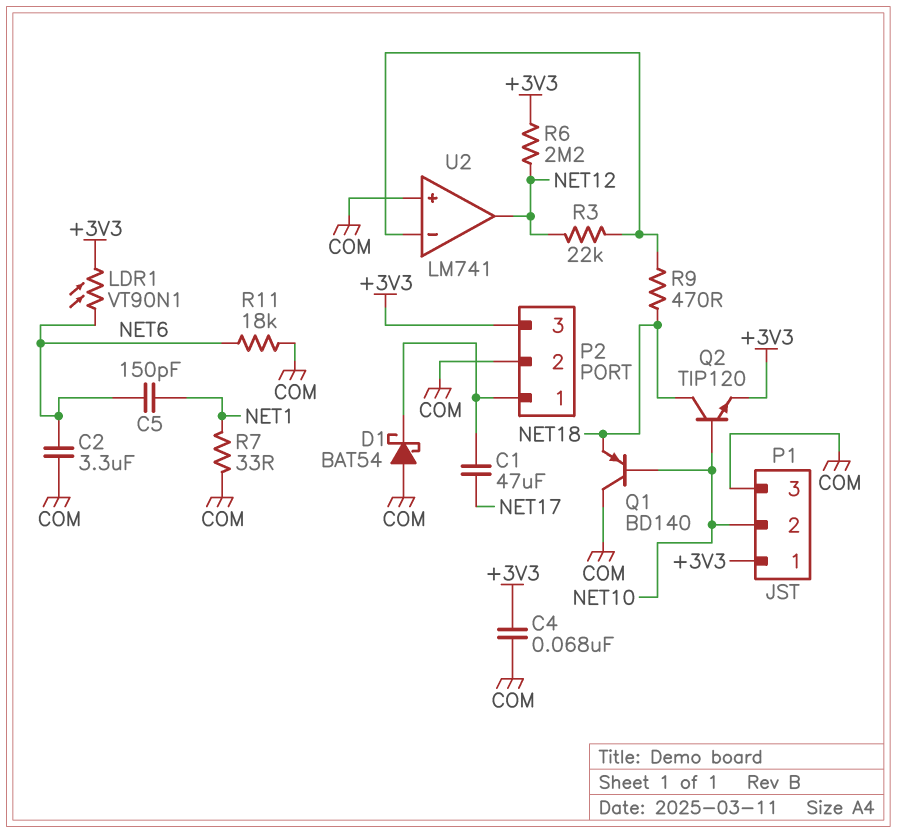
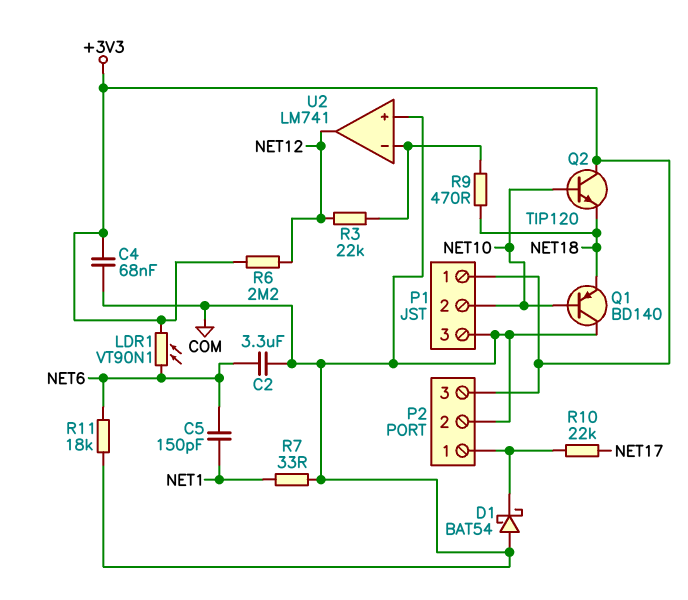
C1: 47uF (NET17, P2/1) -> none
Q2: NPN TIP120 (B NET10, C NET18, E +3V3) -> NPN TIP120 (B NET10, C +3V3, E NET18)
R10: none -> 22k (NET17, P2/1)

